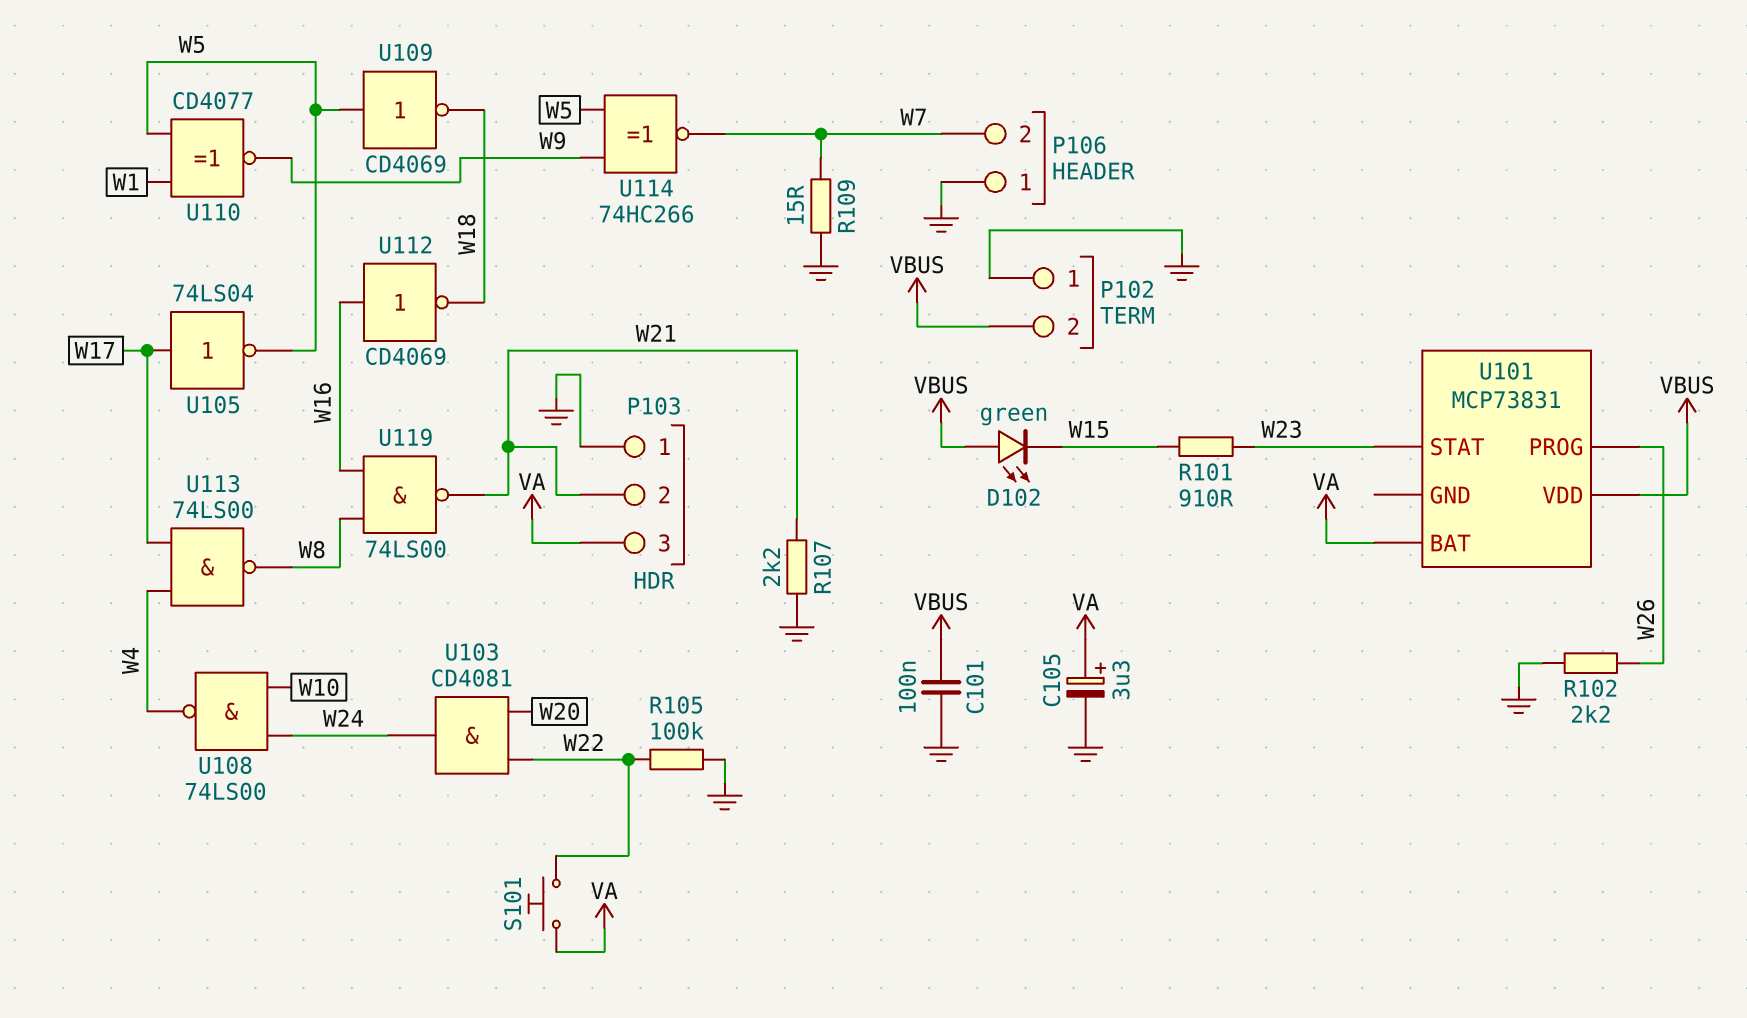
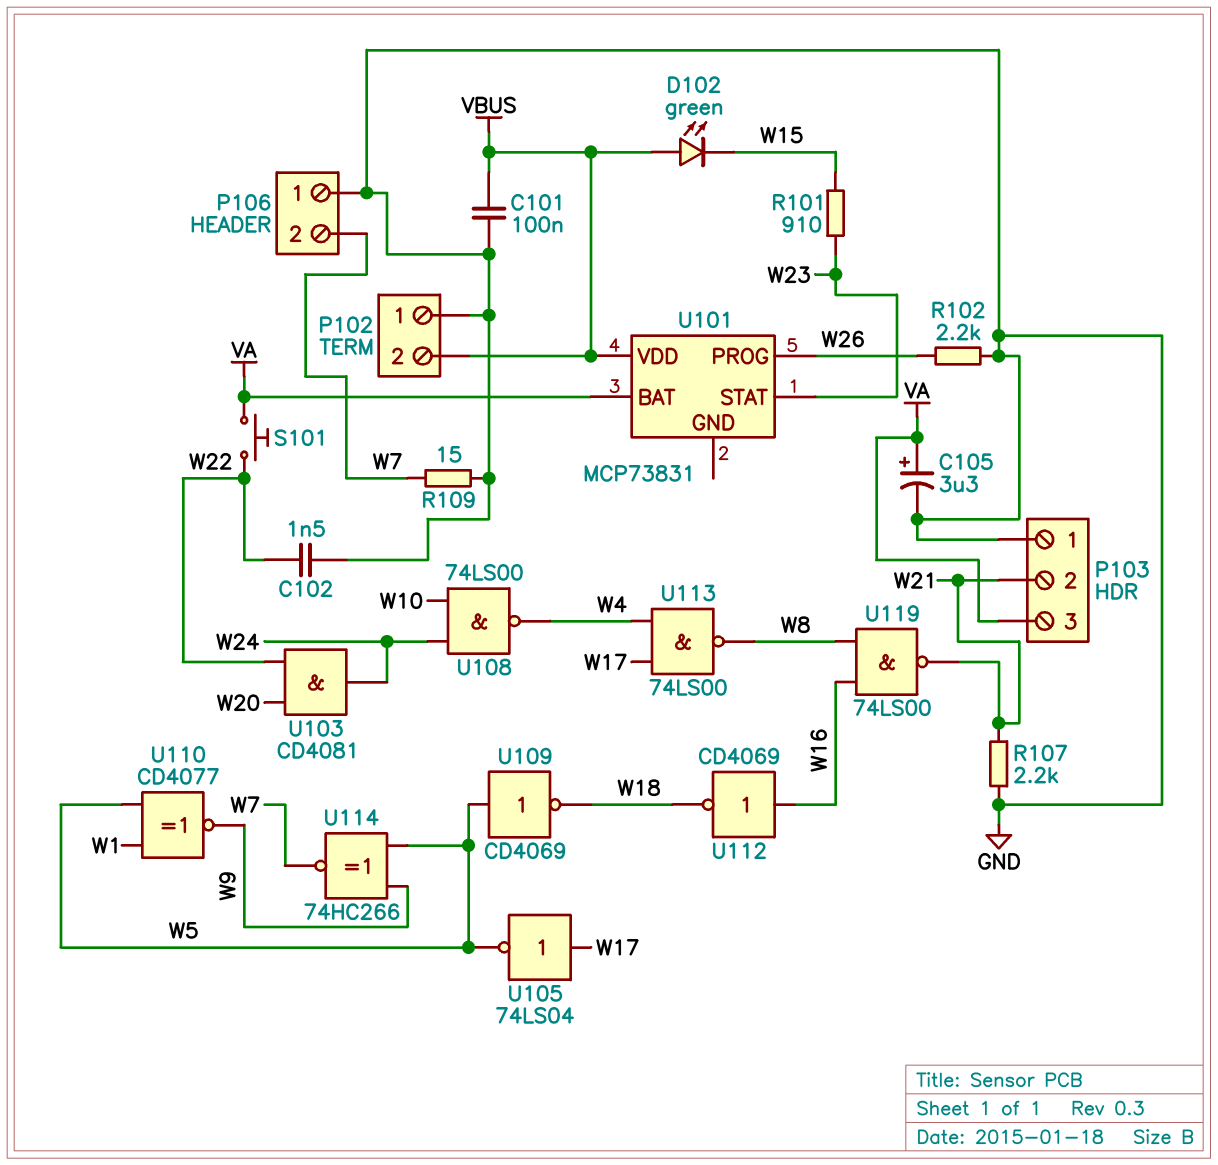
C102: none -> 1.5nF (GND, W22)
R105: 100k (GND, W22) -> none

